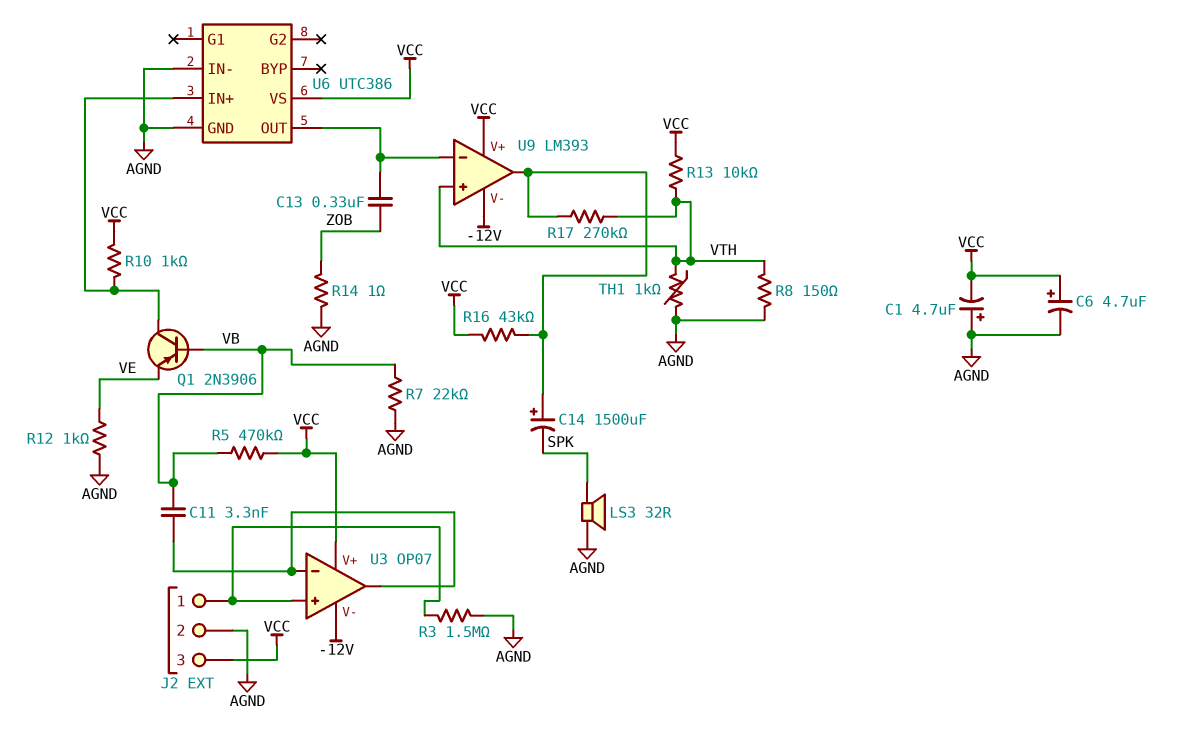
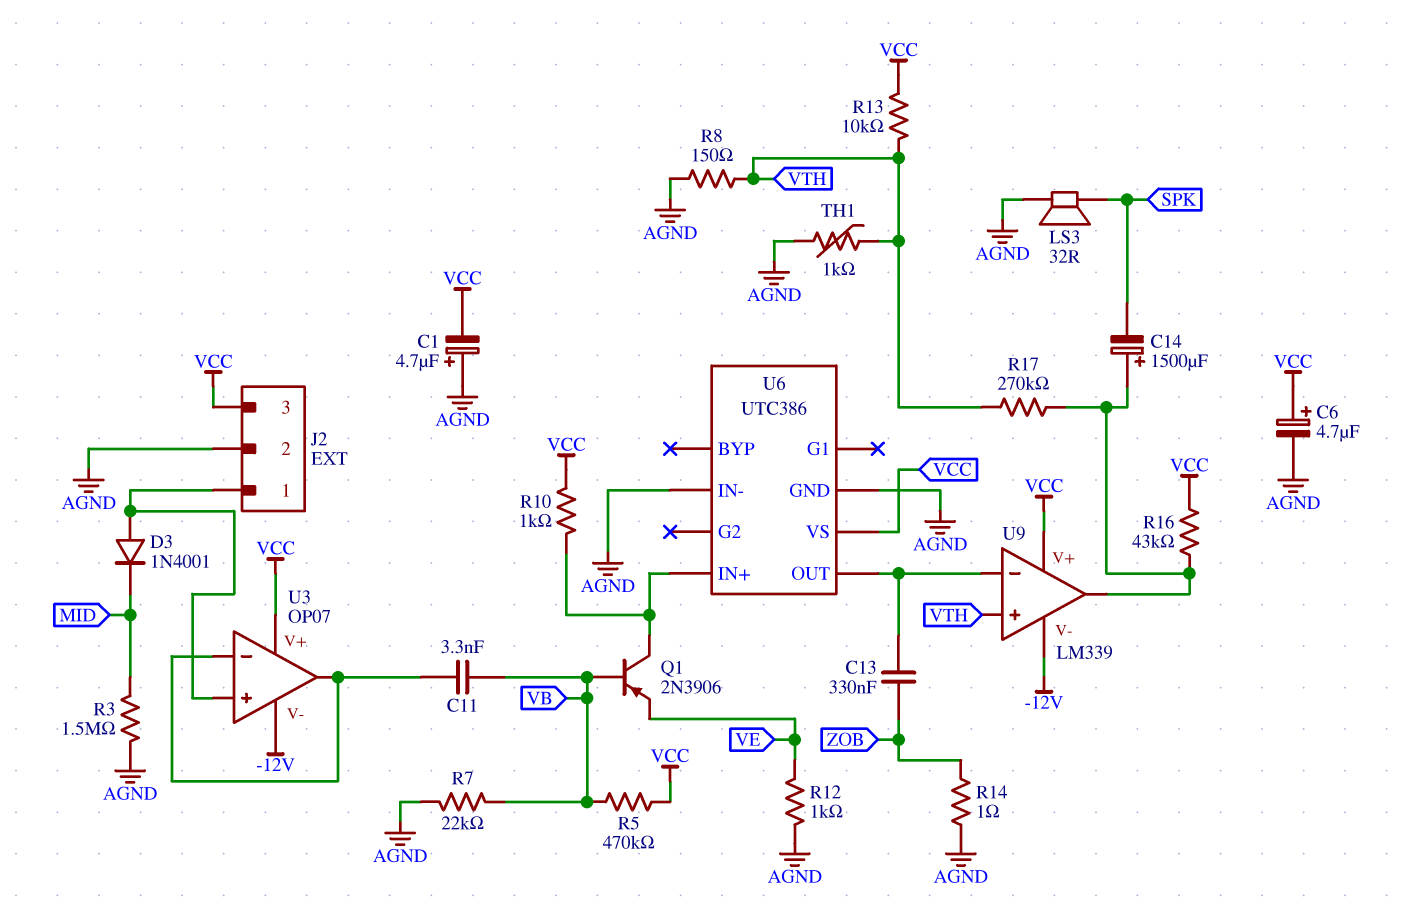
D3: none -> diode 1N4001 (A J2/1, K MID)
R3: 1.5M (AGND, J2/1) -> 1.5M (AGND, MID)
U9: LM393 -> LM339

